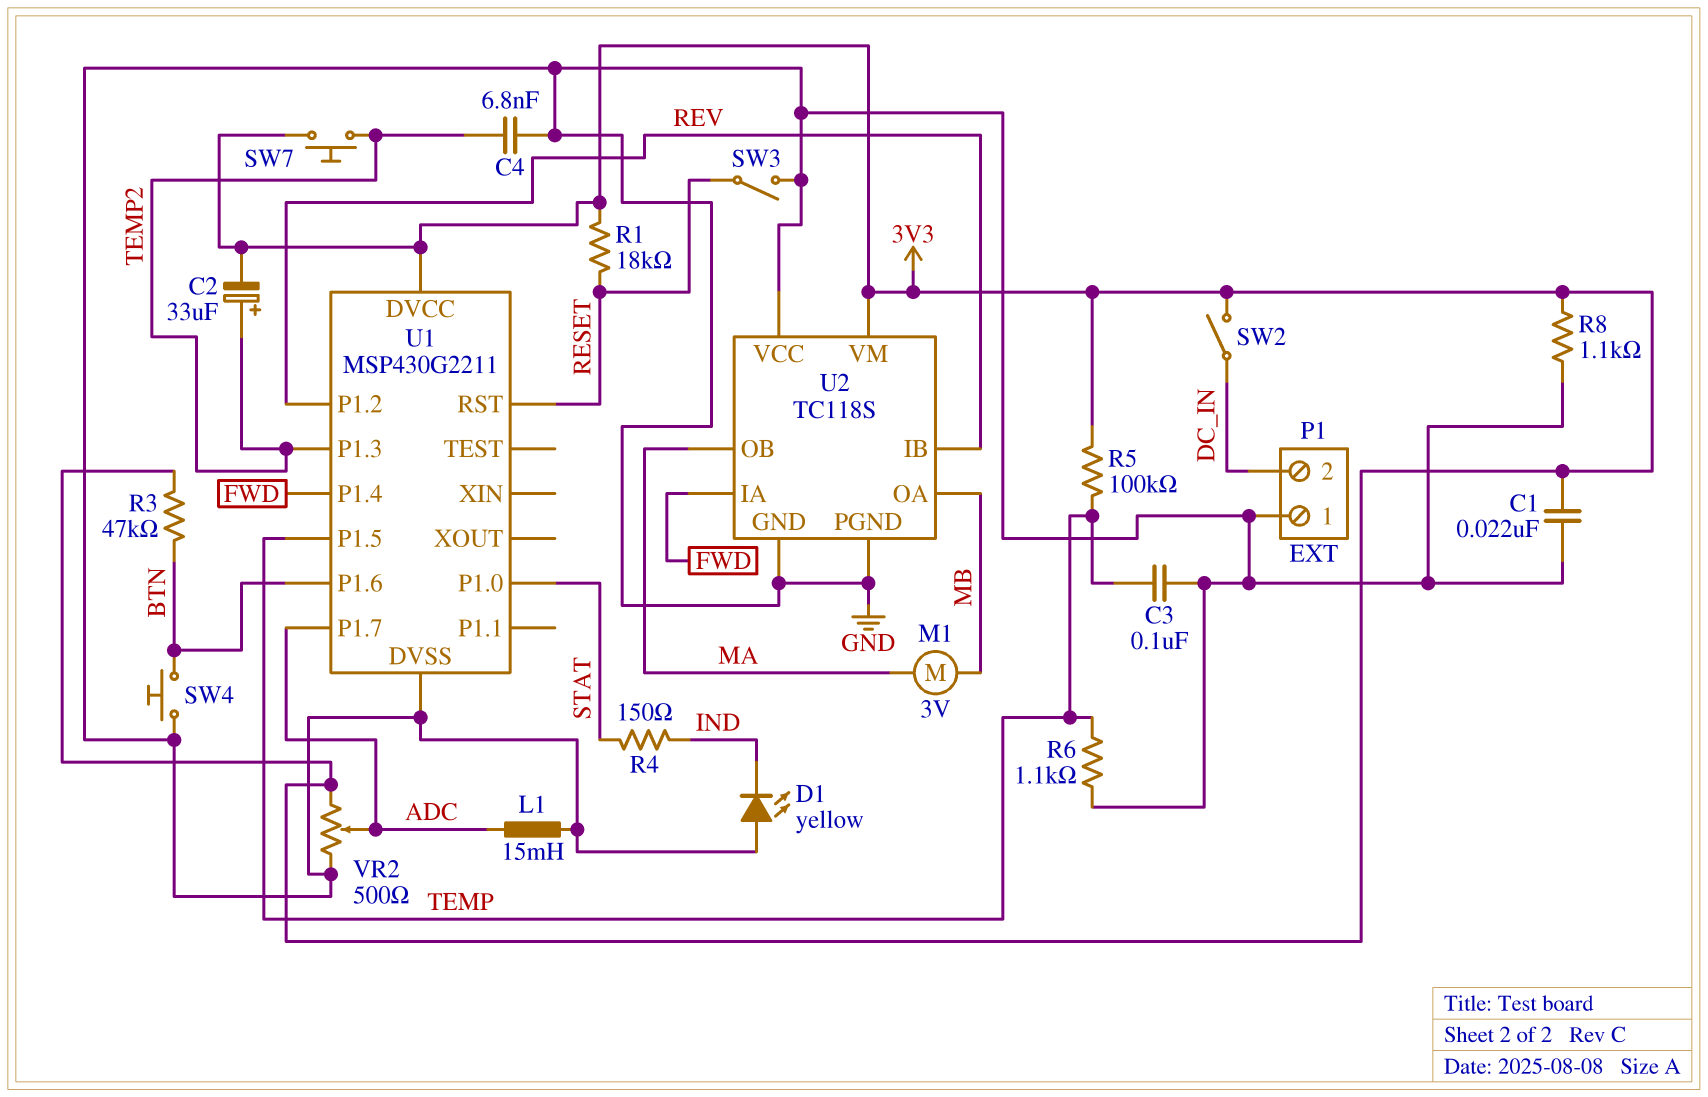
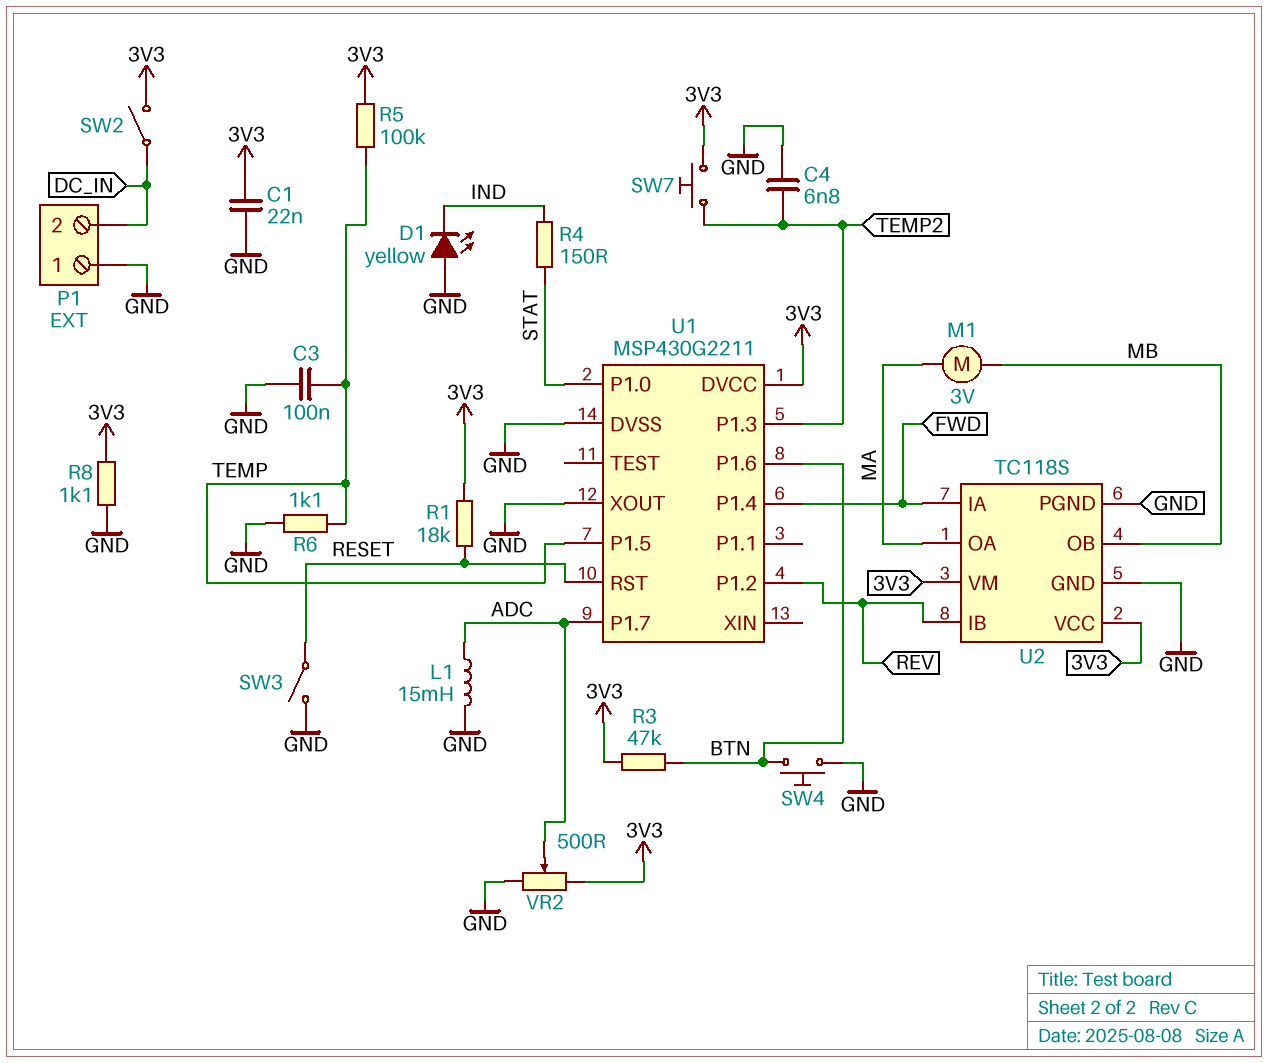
C2: 33uF (plus TEMP2, minus 3V3) -> none
U1 pin XOUT: none -> GND
U2 pin OA: MB -> MA
U2 pin OB: MA -> MB
U2 pin VCC: GND -> 3V3

